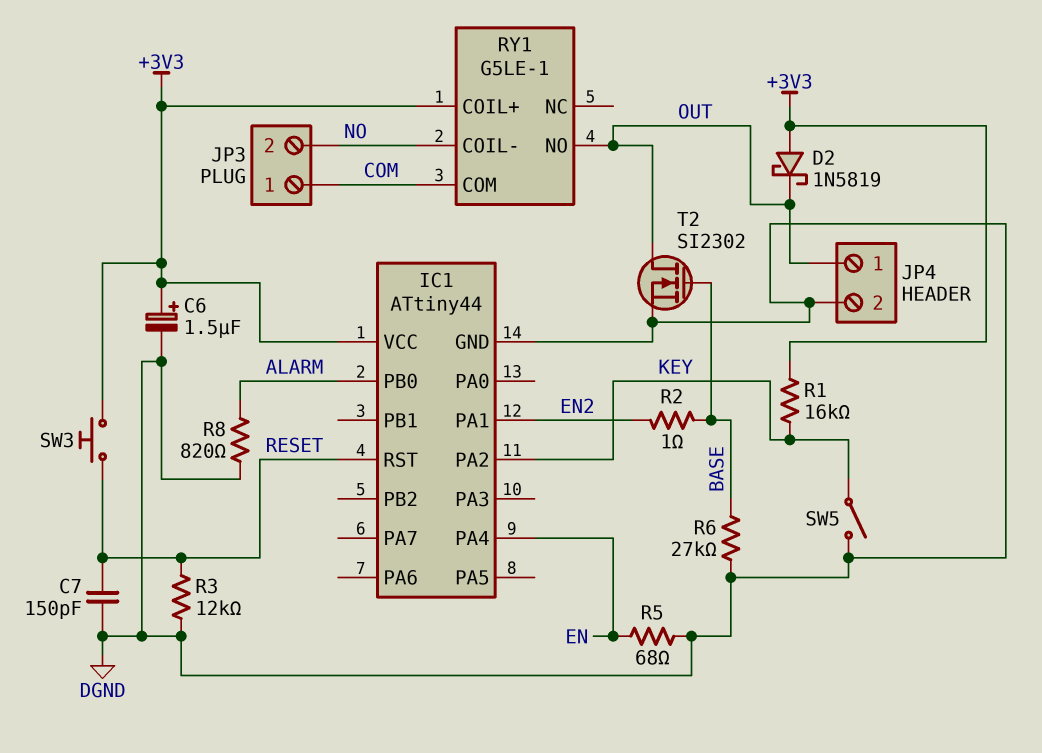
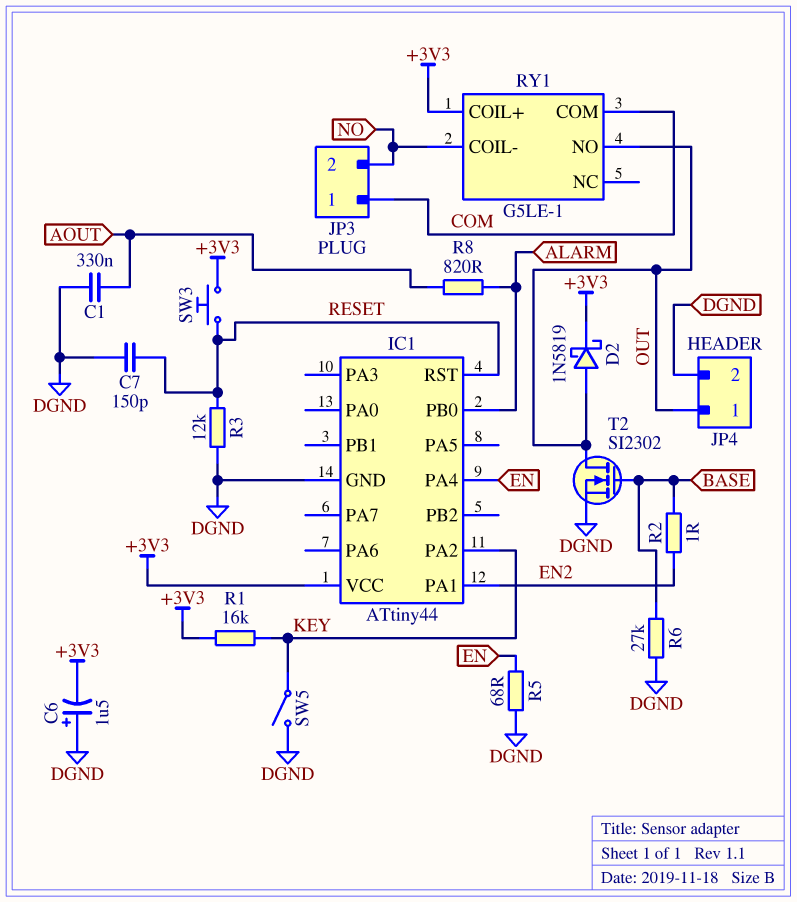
C1: none -> 330nF (AOUT, DGND)
C6: 1.5uF (plus +3V3, minus DGND) -> 1.5uF (plus DGND, minus +3V3)
D2: schottky 1N5819 (A +3V3, K OUT) -> schottky 1N5819 (A OUT, K +3V3)
R8: 820 (ALARM, DGND) -> 820 (ALARM, AOUT)

